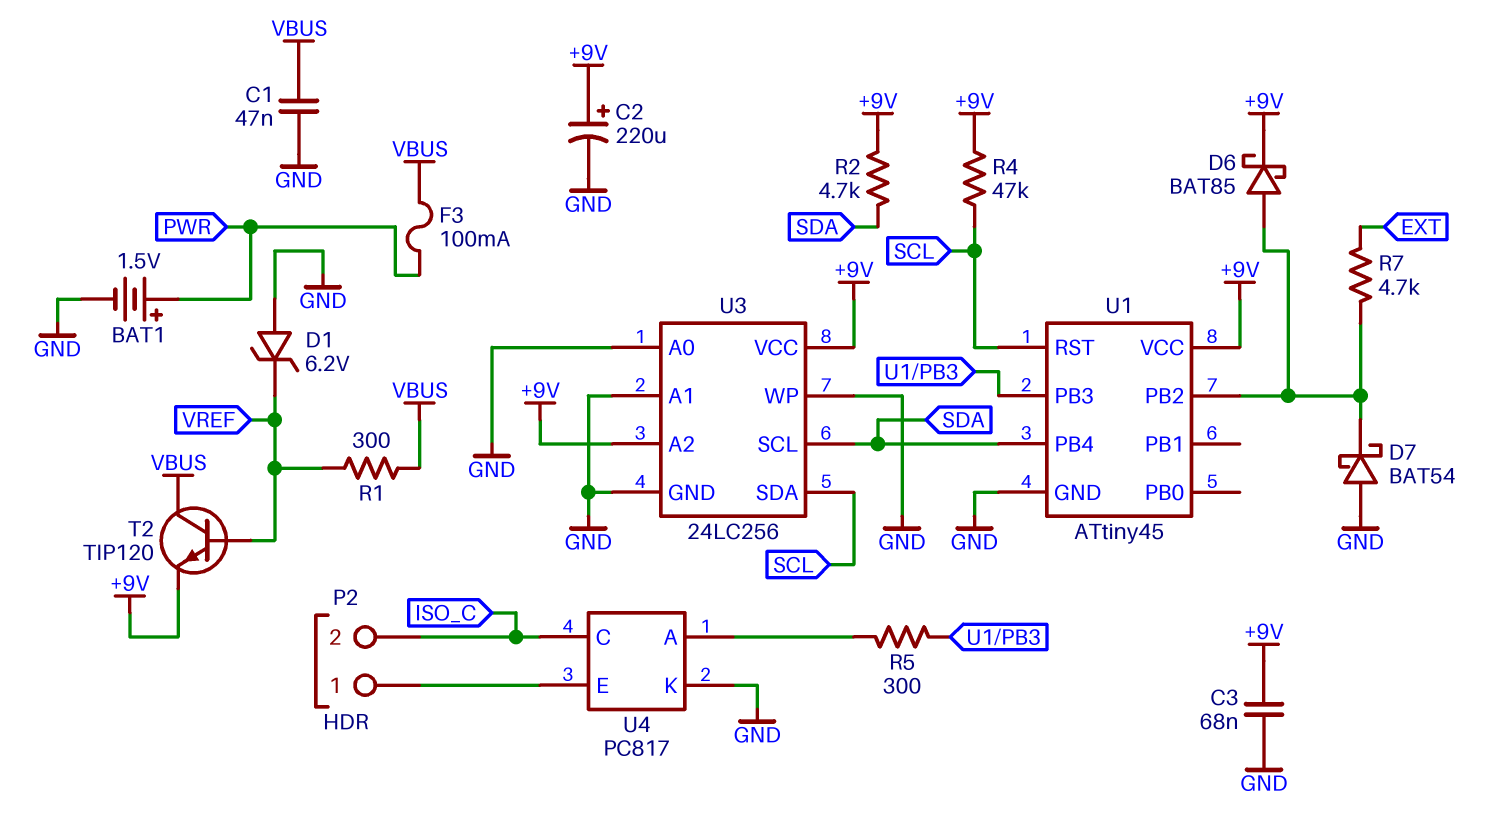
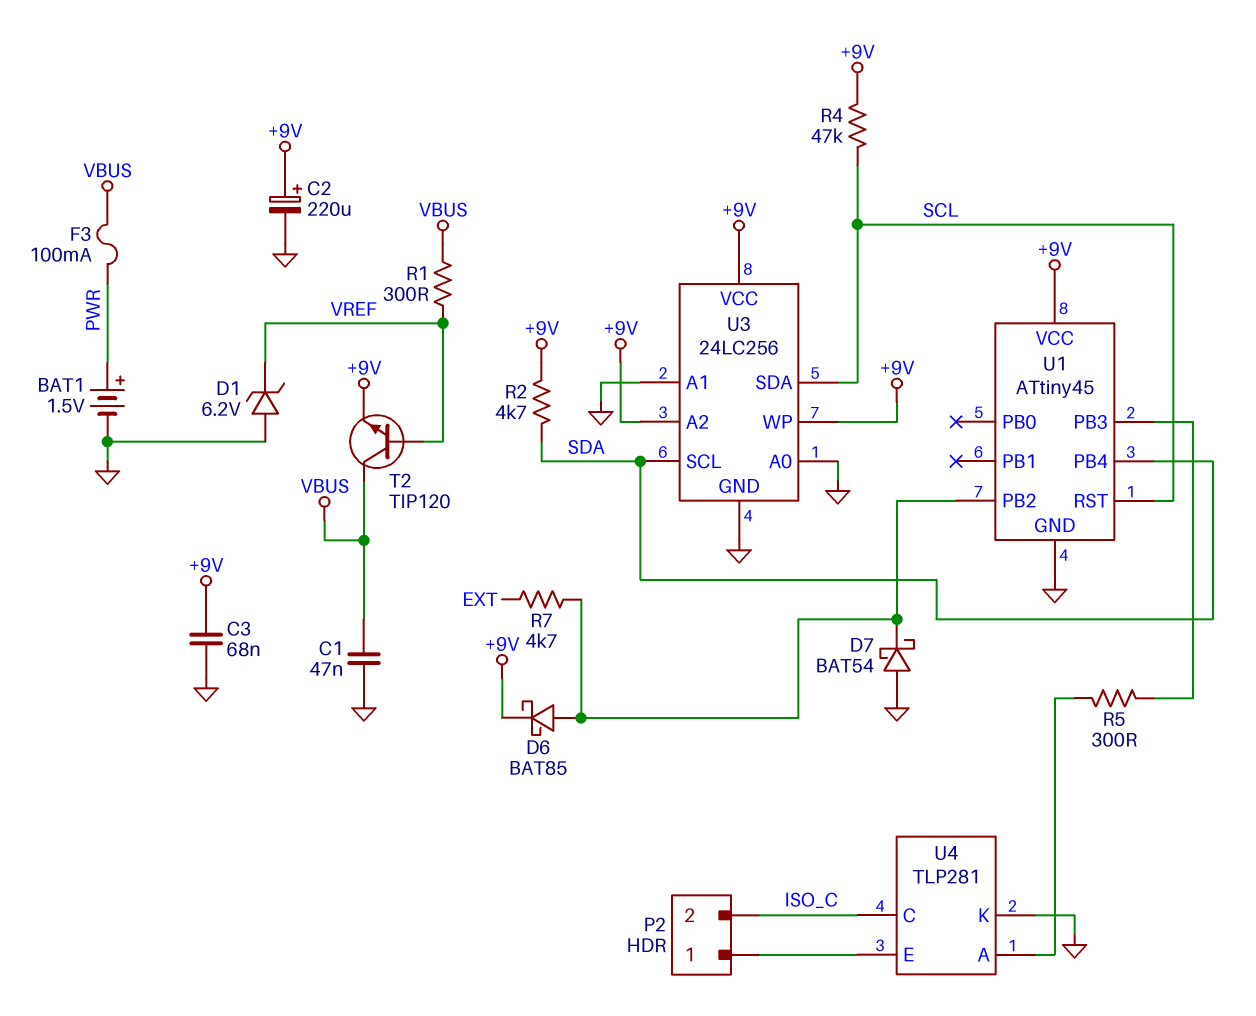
U3 pin WP: GND -> +9V
U4: PC817 -> TLP281

